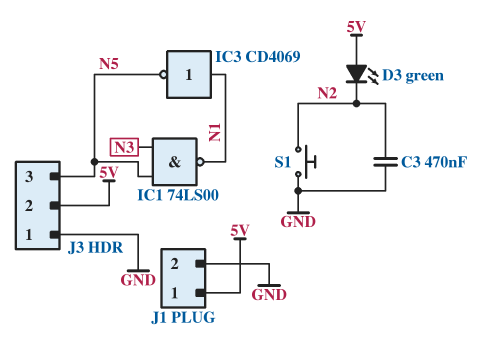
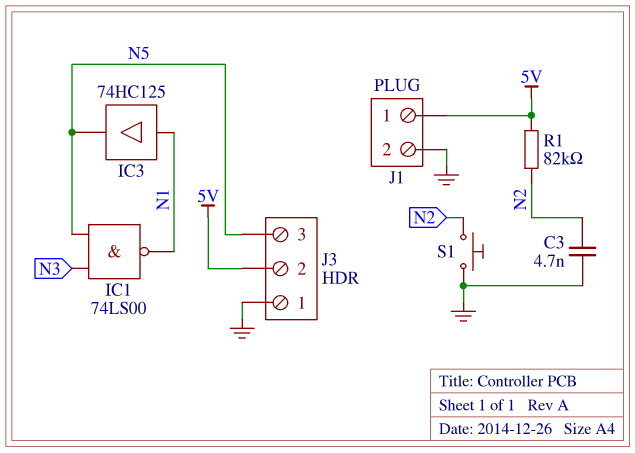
C3: 470nF (GND, N2) -> 4.7nF (GND, N2)
D3: LED green (A 5V, K N2) -> none
IC3: NOT CD4069 (in N1, out N5) -> buffer 74HC125 (in N1, out N5)
R1: none -> 82k (5V, N2)

